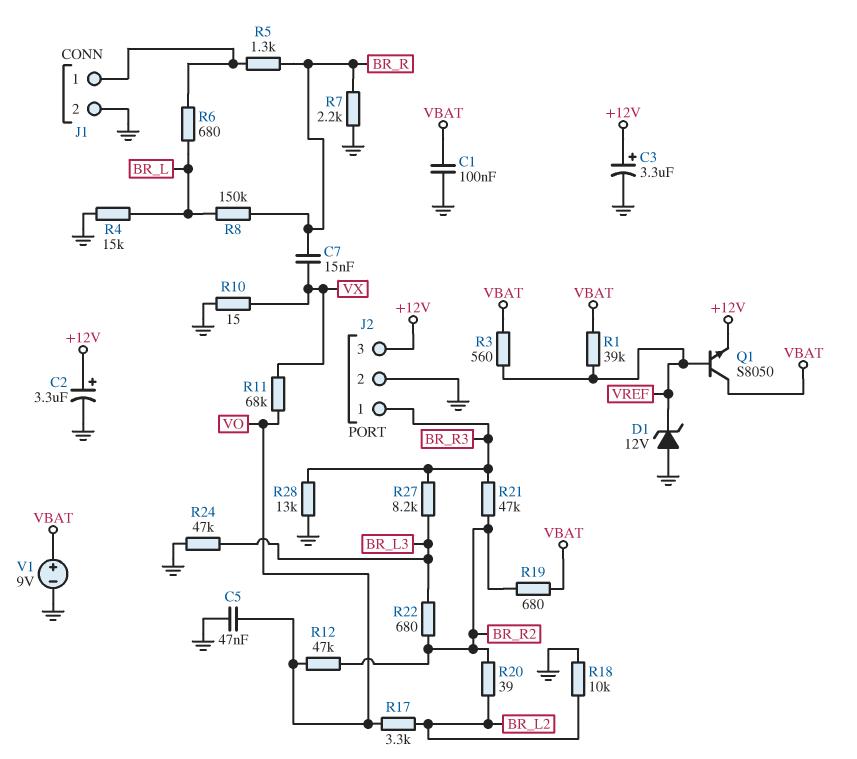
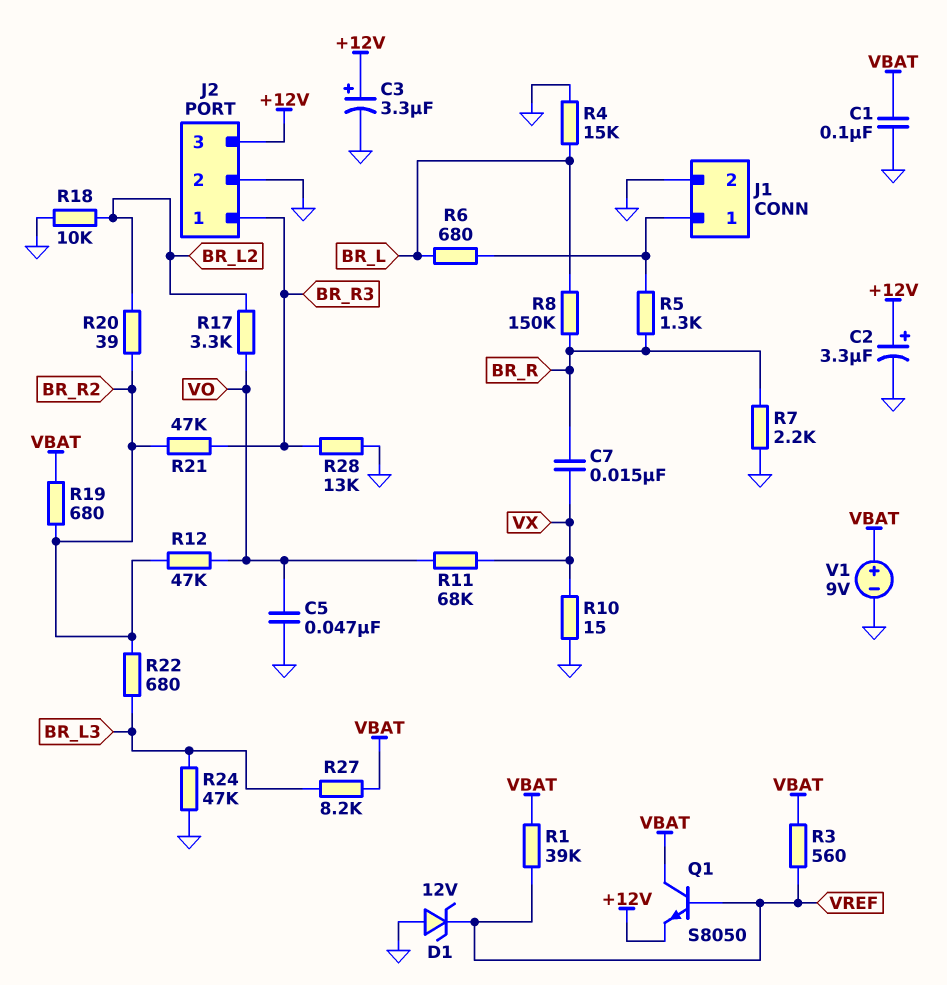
R27: 8.2k (BR_L3, BR_R3) -> 8.2k (BR_L3, VBAT)

